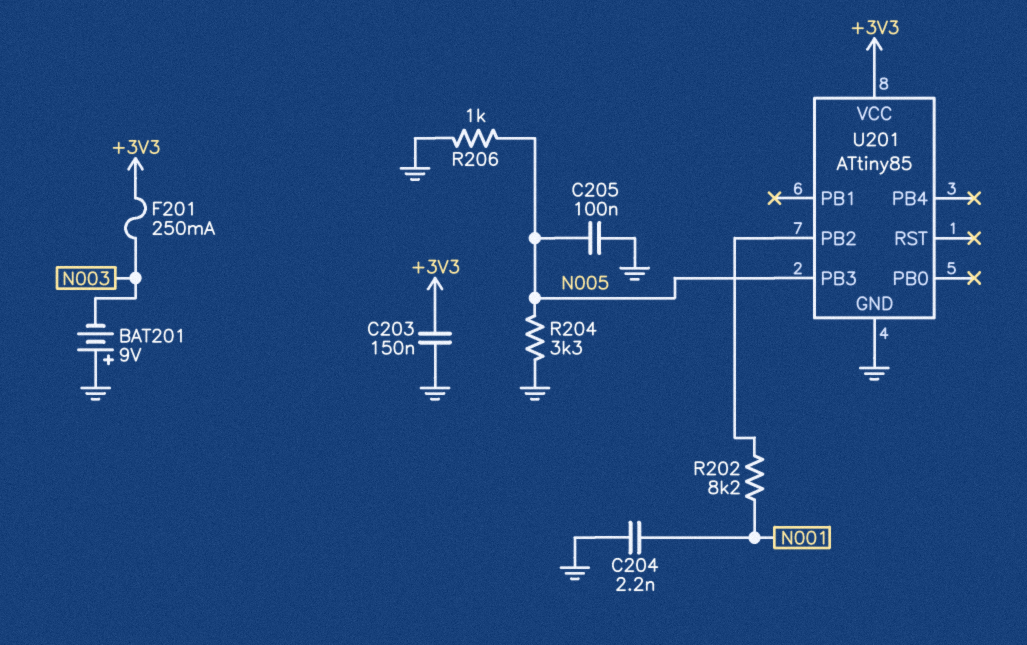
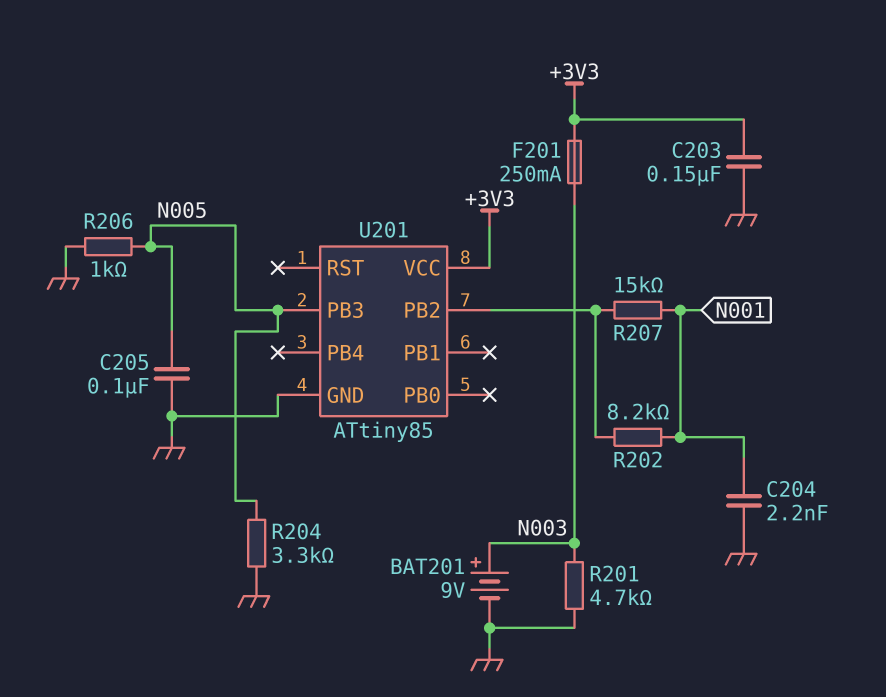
BAT201: 9V (plus GND, minus N003) -> 9V (plus N003, minus GND)
R201: none -> 4.7k (GND, N003)
R207: none -> 15k (N001, U201/PB2)

